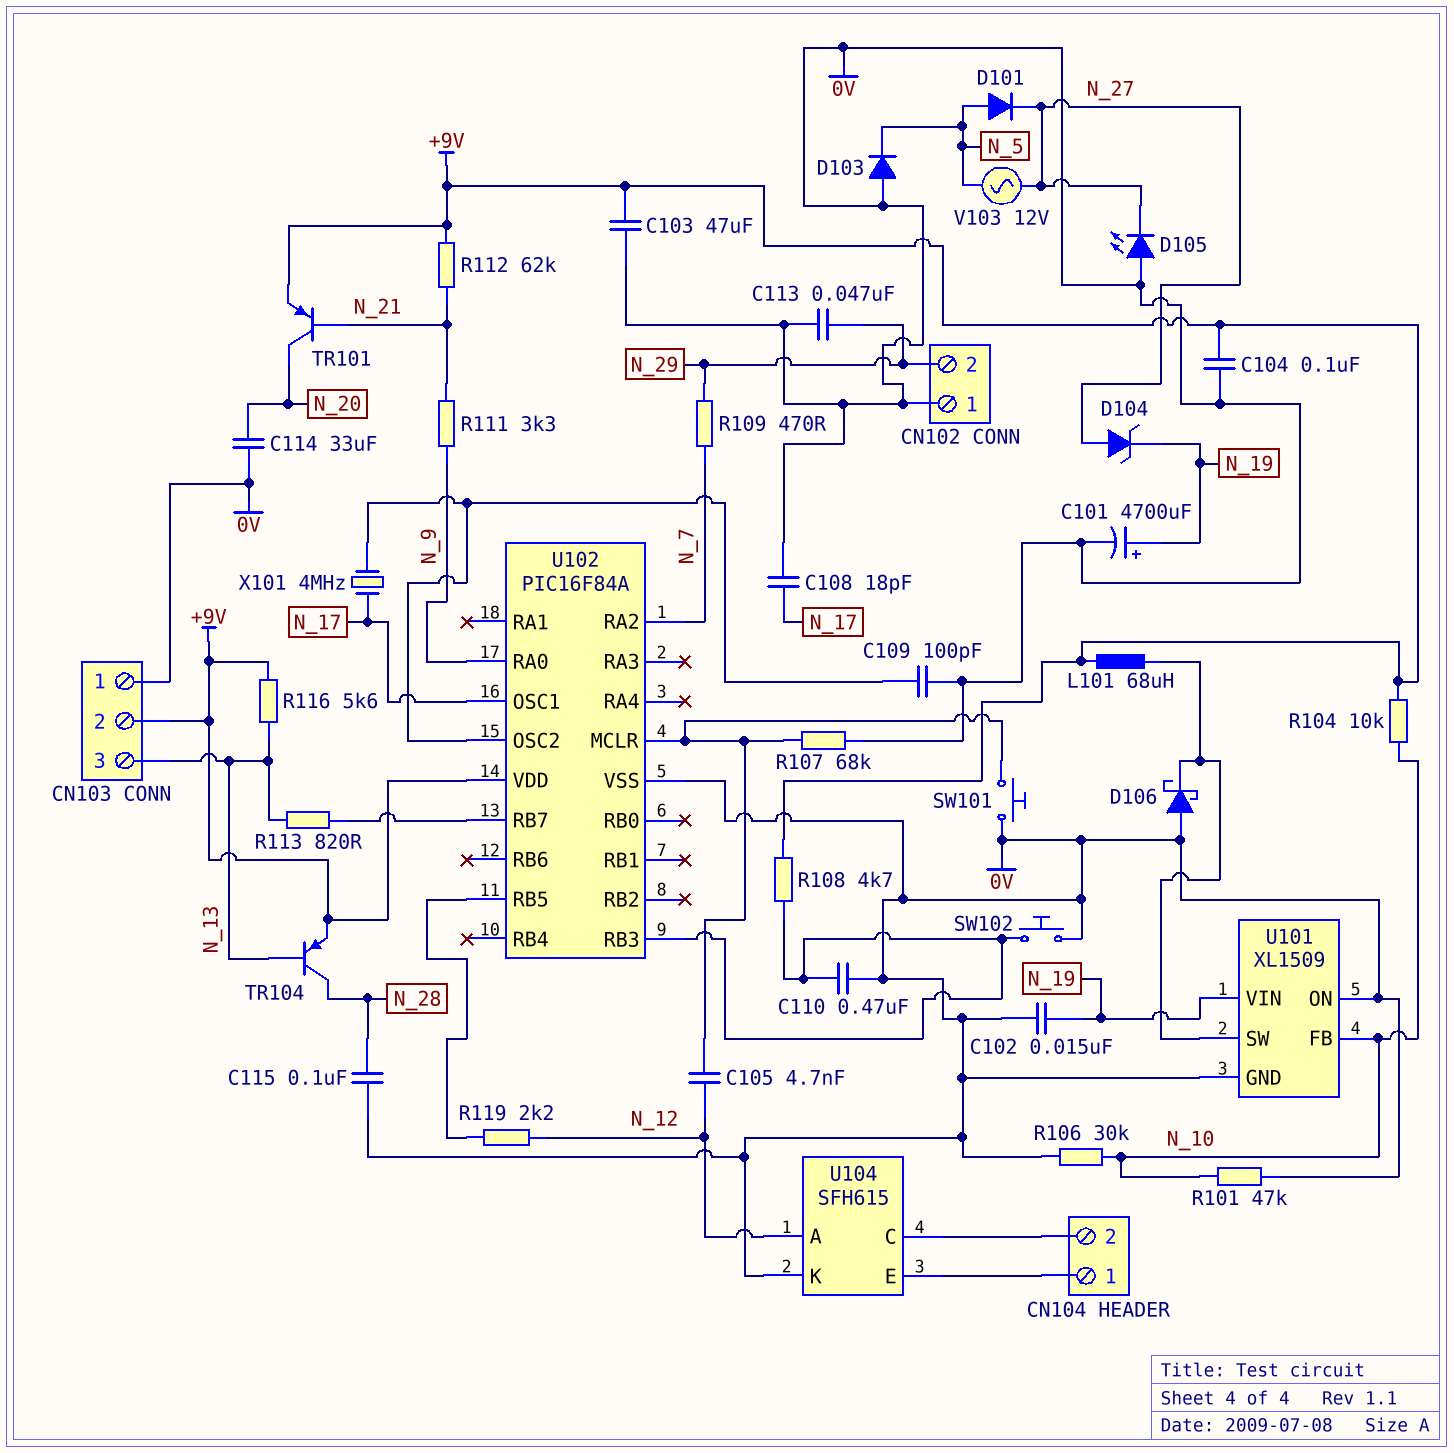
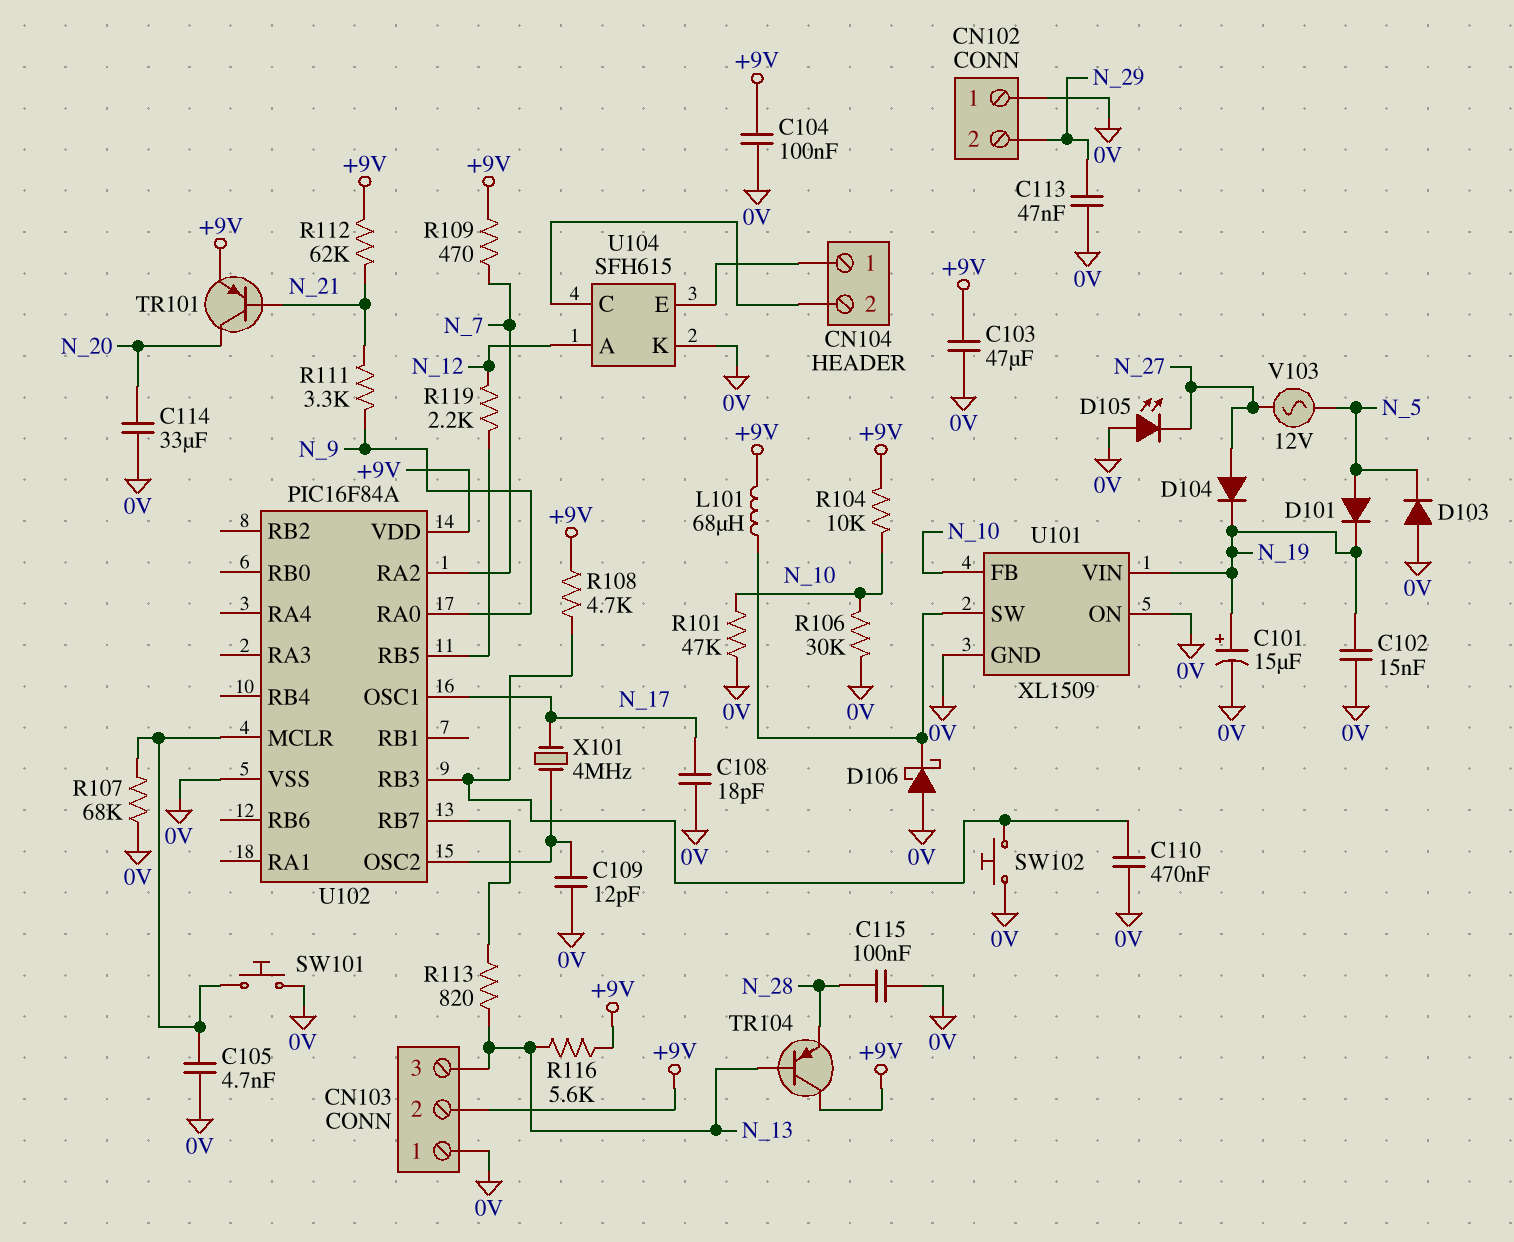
C101: 4700uF (plus N_19, minus 0V) -> 15uF (plus N_19, minus 0V)
C105: 4.7nF (N_12, U102/MCLR) -> 4.7nF (0V, U102/MCLR)
C109: 100pF (0V, U102/OSC2) -> 12pF (0V, U102/OSC2)
D101: diode (A N_5, K N_27) -> diode (A N_5, K N_19)
D104: zener (A N_27, K N_19) -> diode (A N_27, K N_19)
R109: 470 (N_7, N_29) -> 470 (+9V, N_7)
TR104: PNP (B N_13, C N_28, E +9V) -> PNP (B N_13, C +9V, E N_28)

